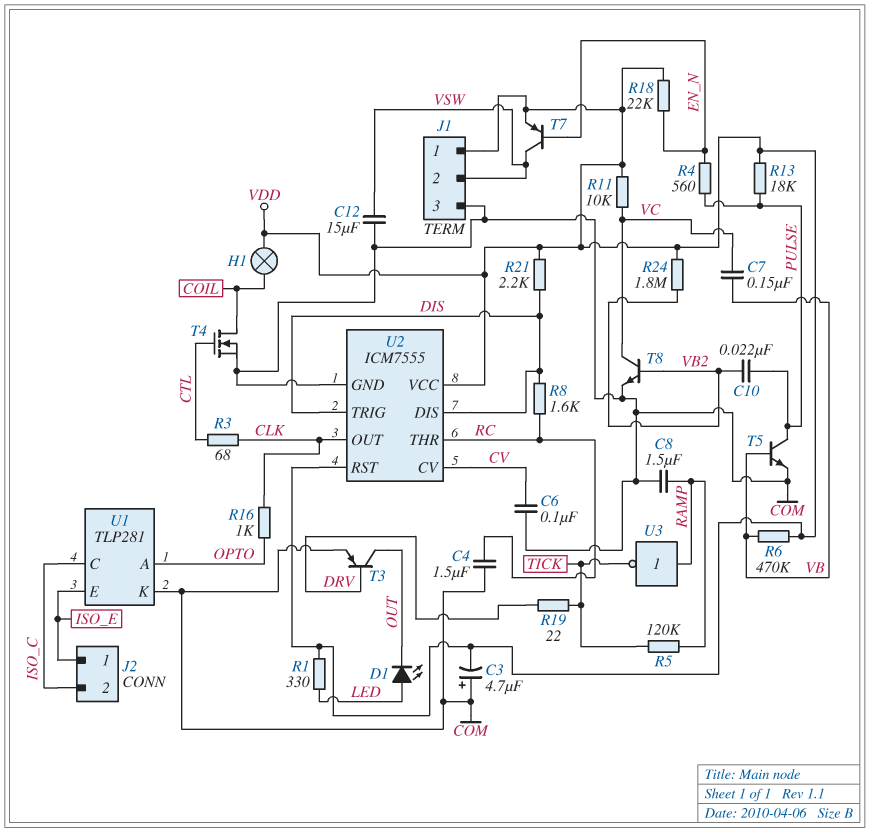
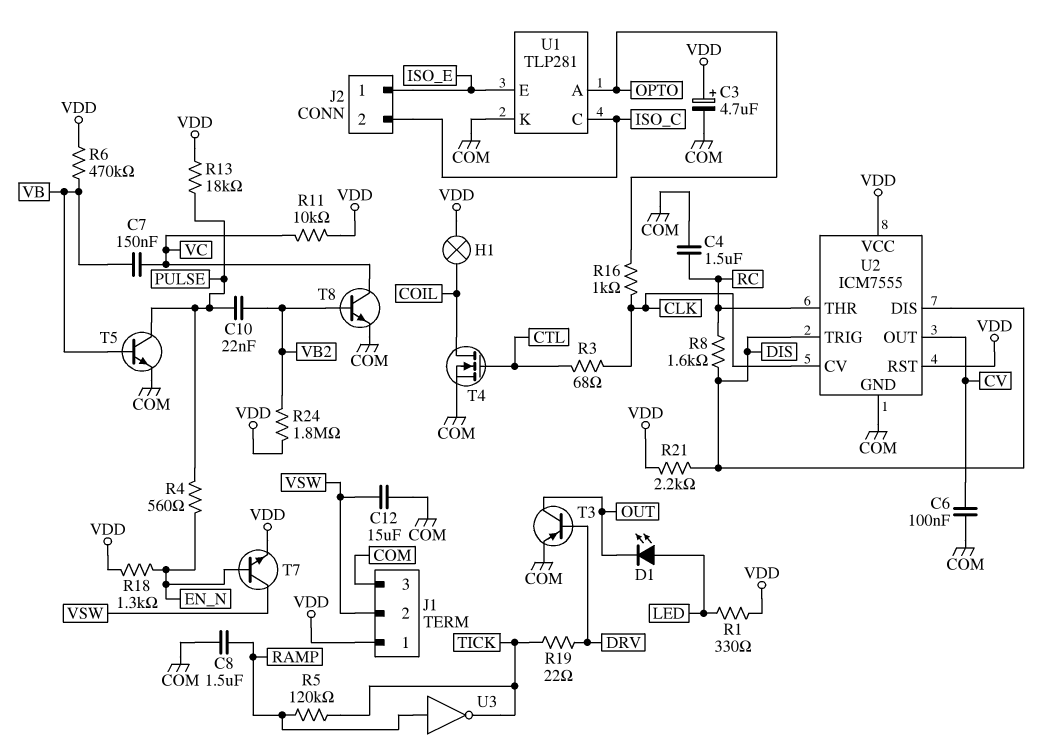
C3: 4.7uF (plus COM, minus VDD) -> 4.7uF (plus VDD, minus COM)
R18: 22k (EN_N, VDD) -> 1.3k (EN_N, VDD)
T7: PNP (B EN_N, C VSW, E VDD) -> NPN (B EN_N, C VSW, E VDD)
U2 pin CV: CV -> CLK
U2 pin OUT: CLK -> CV

